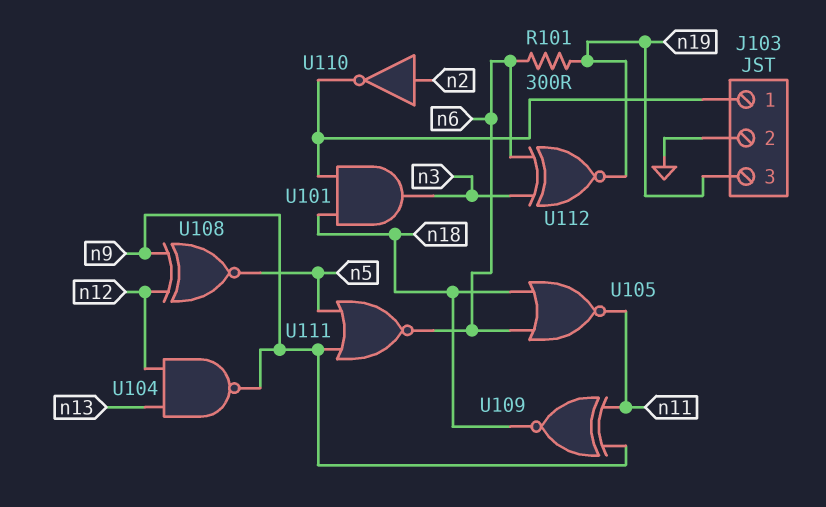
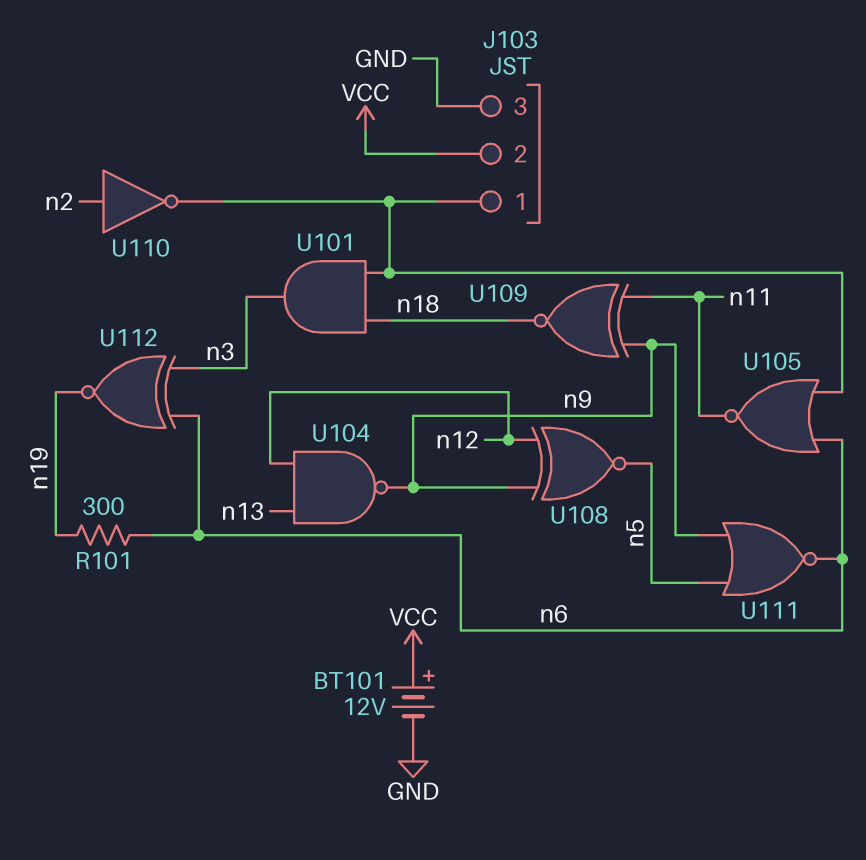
BT101: none -> 12V (plus VCC, minus GND)
J103 pin 2: GND -> VCC
J103 pin 3: n19 -> GND
U105: NOR (in n6, in n18, out n11) -> NOR (in J103/1, in n6, out n11)

